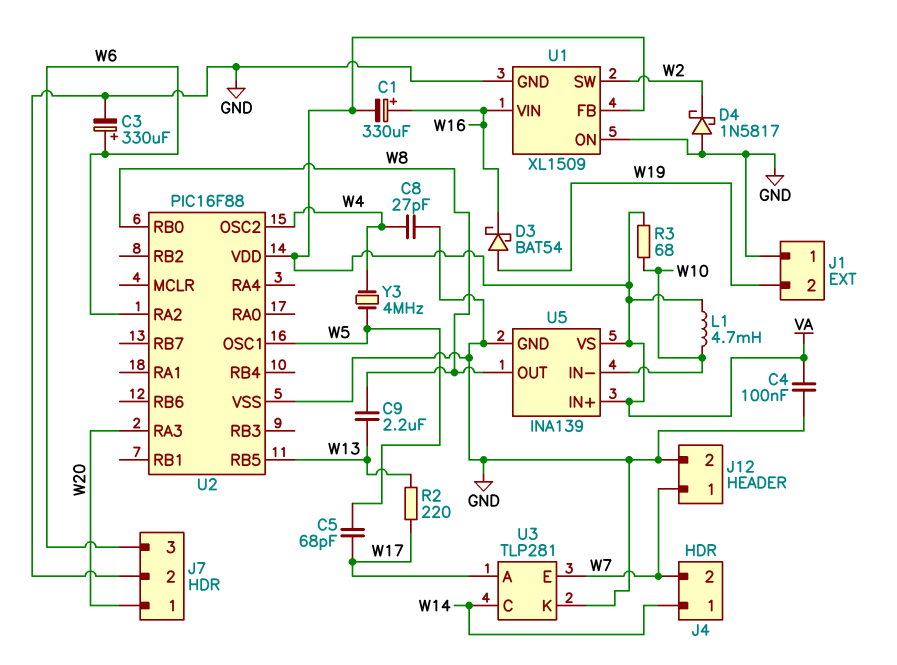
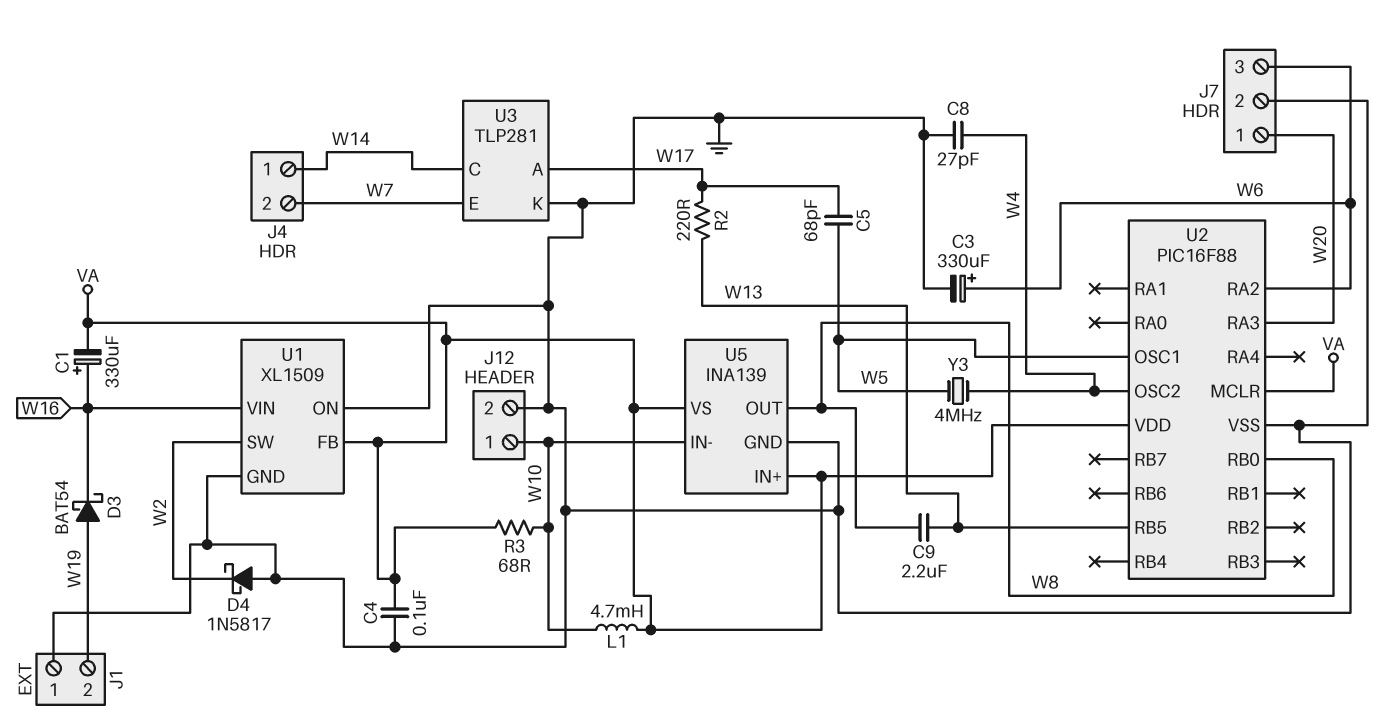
J12 pin 1: W7 -> W10
U2 pin MCLR: none -> VA

